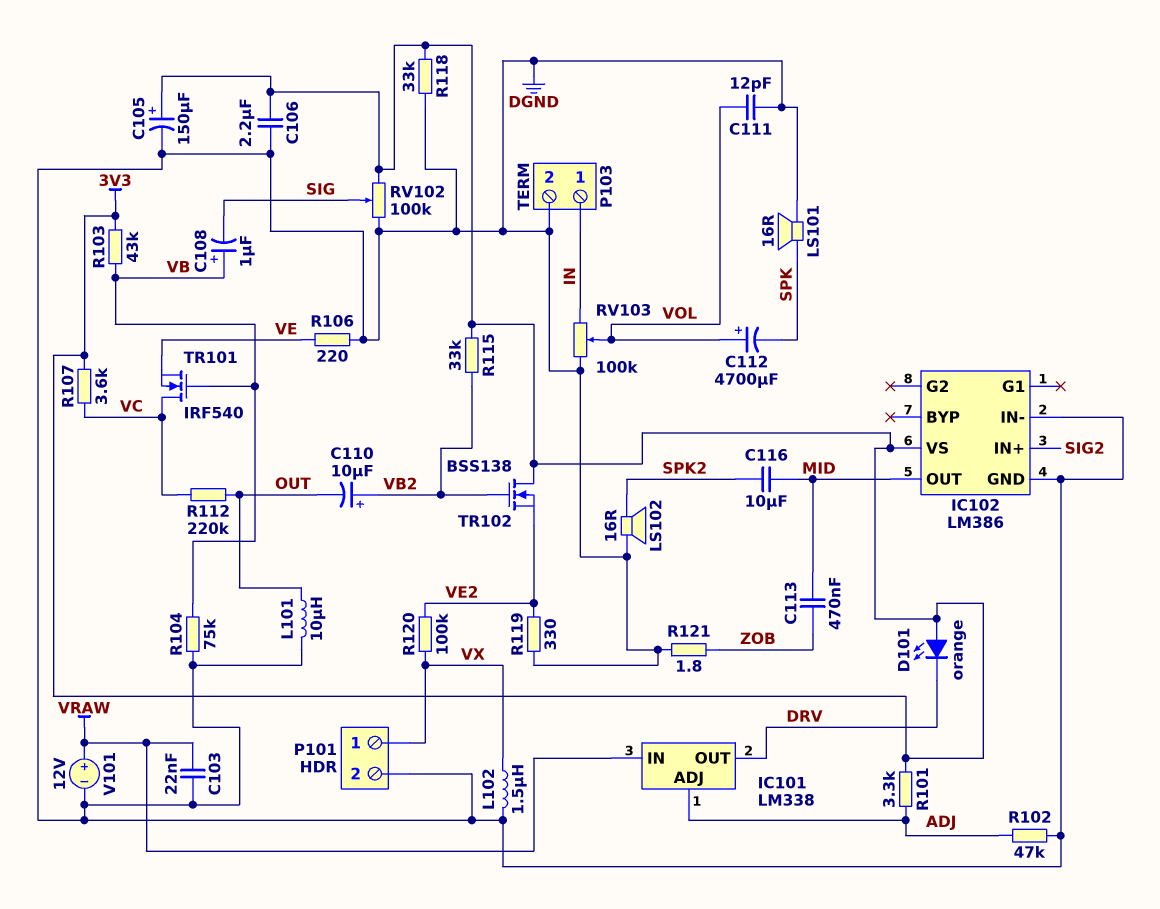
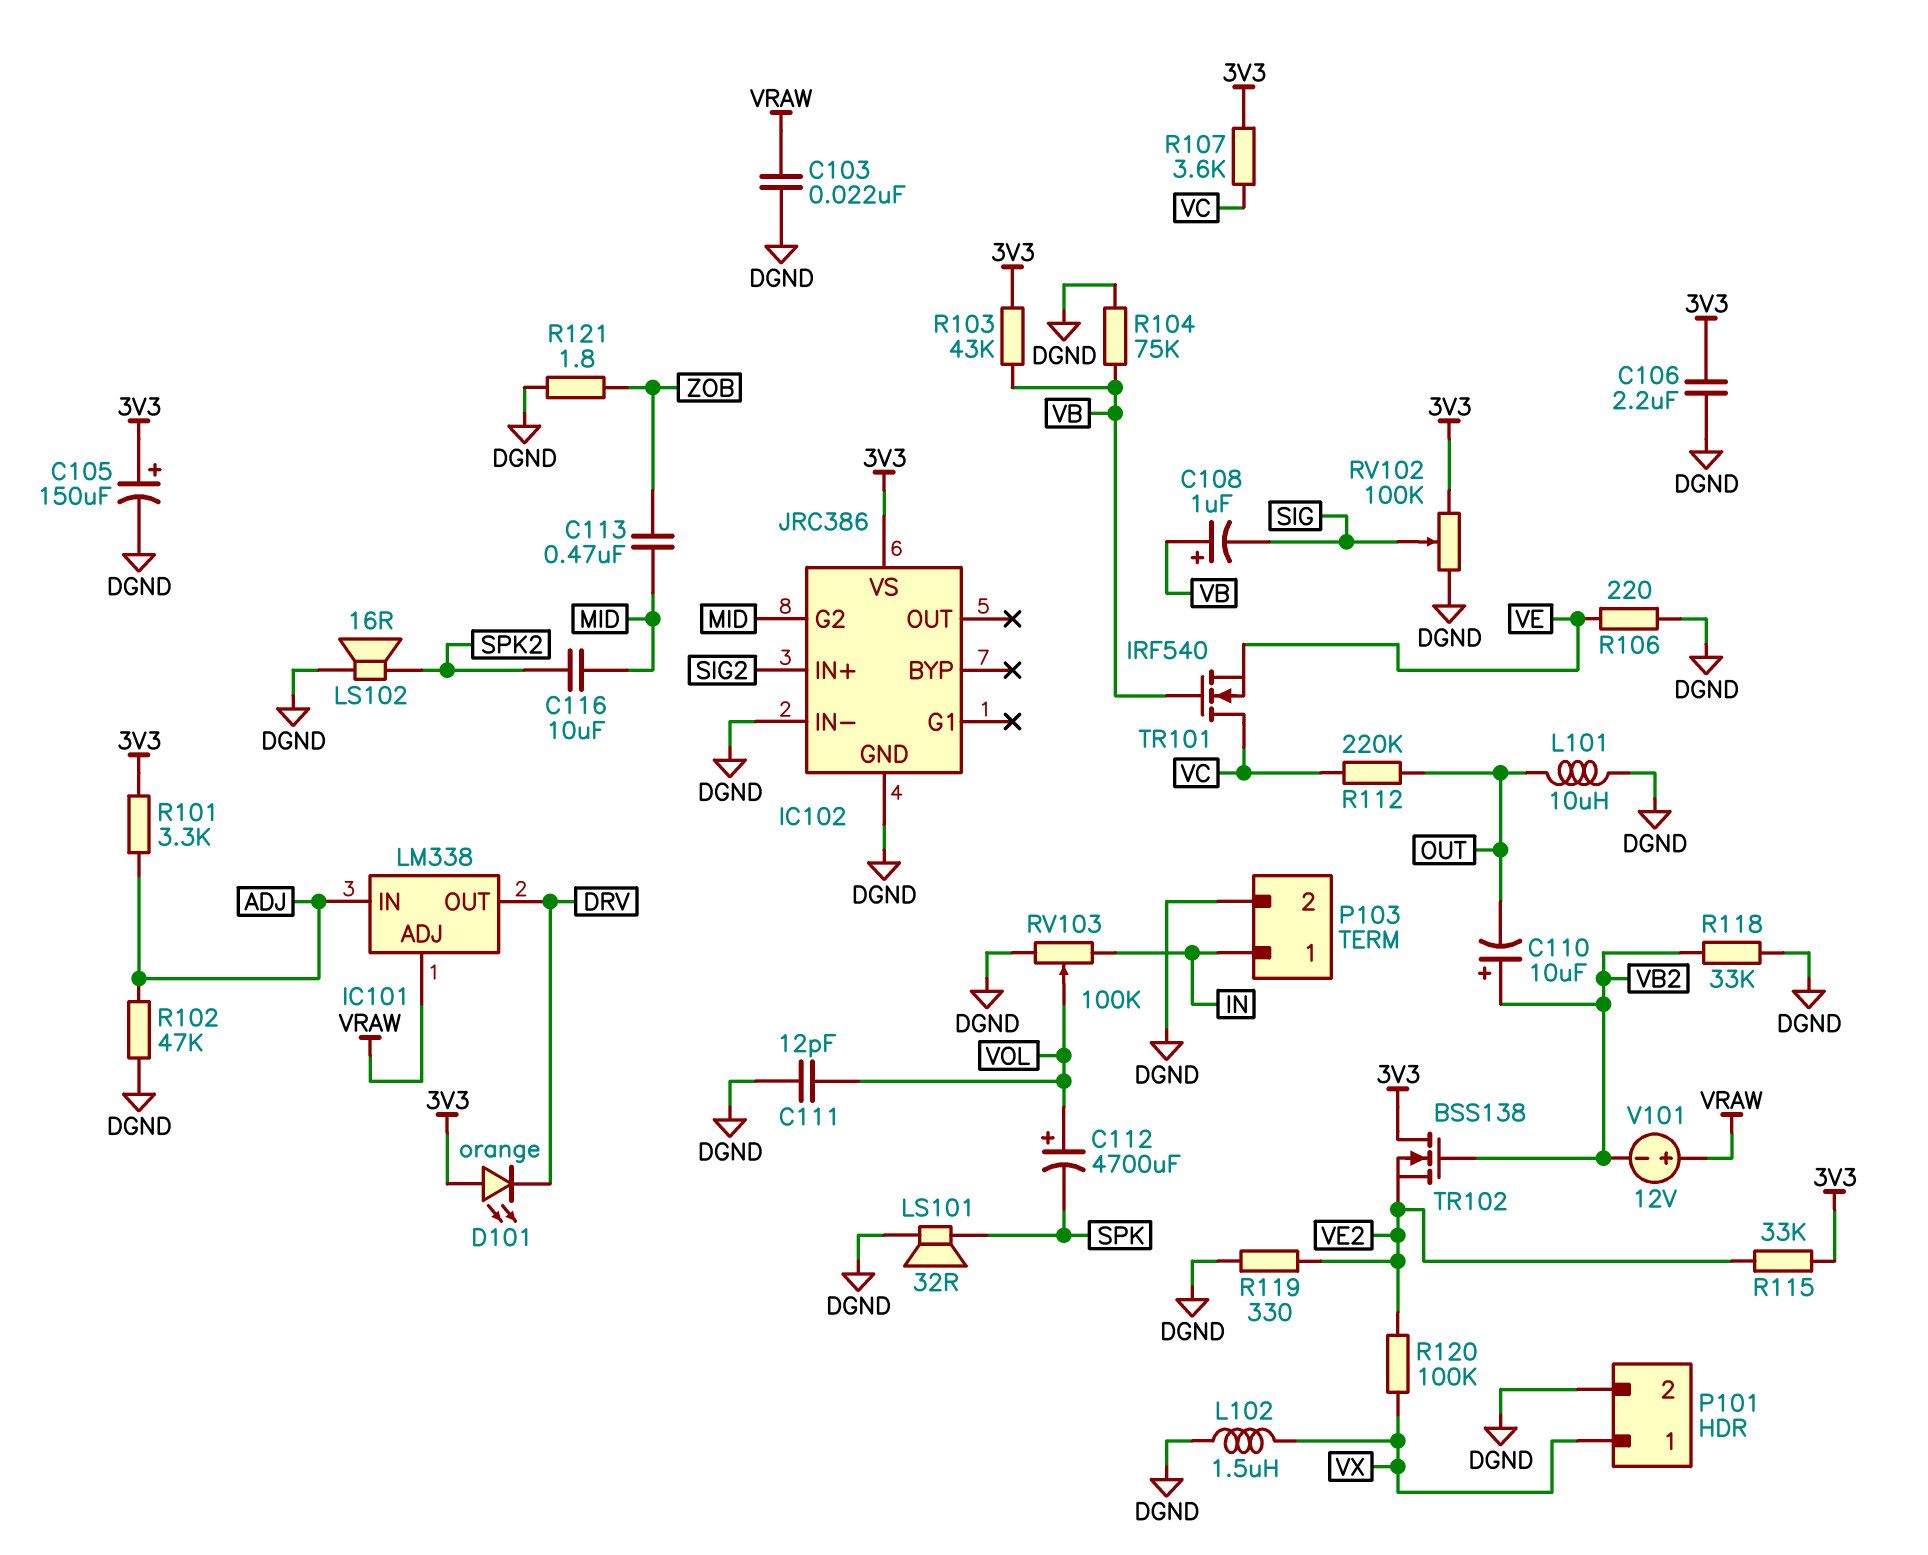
IC101 pin ADJ: ADJ -> VRAW
IC101 pin IN: VRAW -> ADJ
IC102: LM386 -> JRC386
IC102 pin G2: none -> MID
IC102 pin OUT: MID -> none
LS101: speaker 16R (DGND, SPK) -> speaker 32R (DGND, SPK)
R115: 33k (3V3, VB2) -> 33k (3V3, VE2)
R118: 33k (3V3, DGND) -> 33k (DGND, VB2)
V101: 12V (plus VRAW, minus DGND) -> 12V (plus VRAW, minus VB2)

